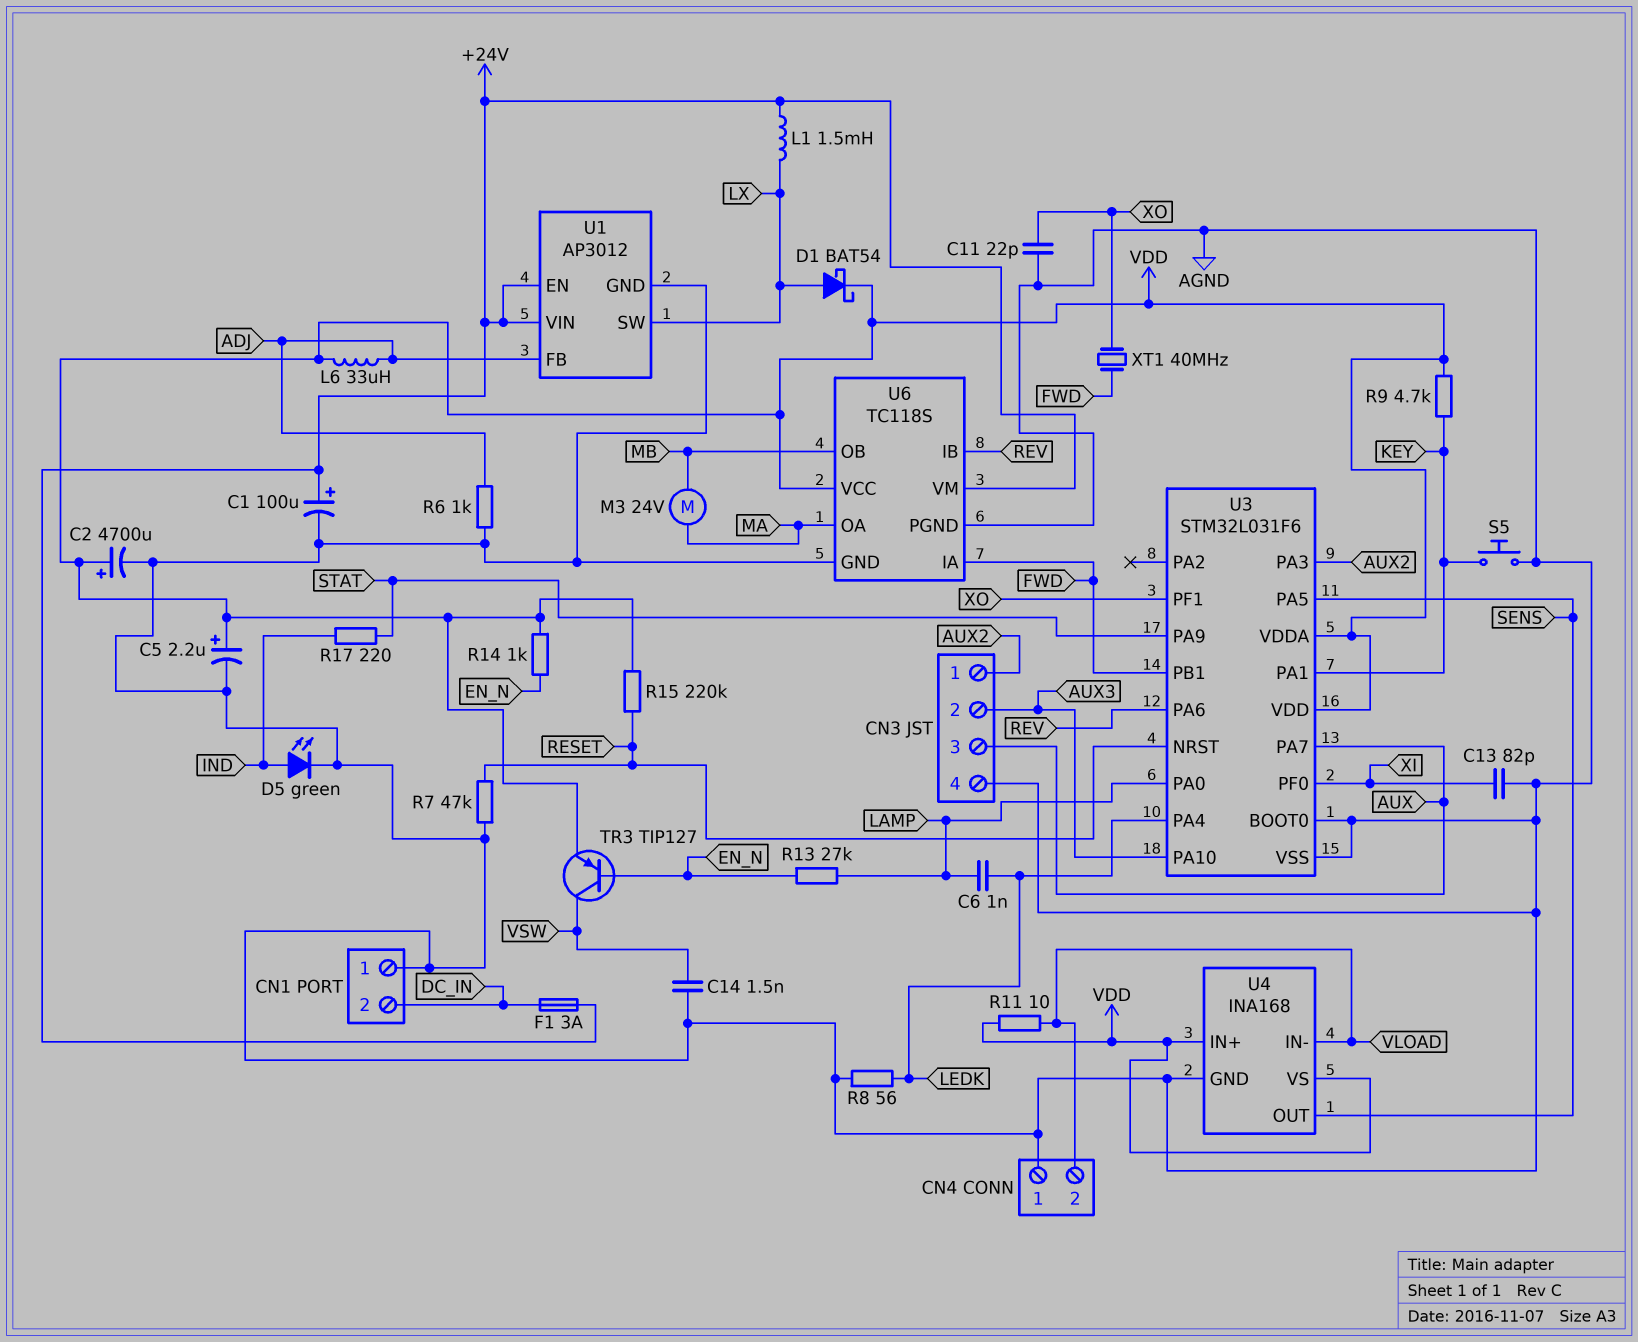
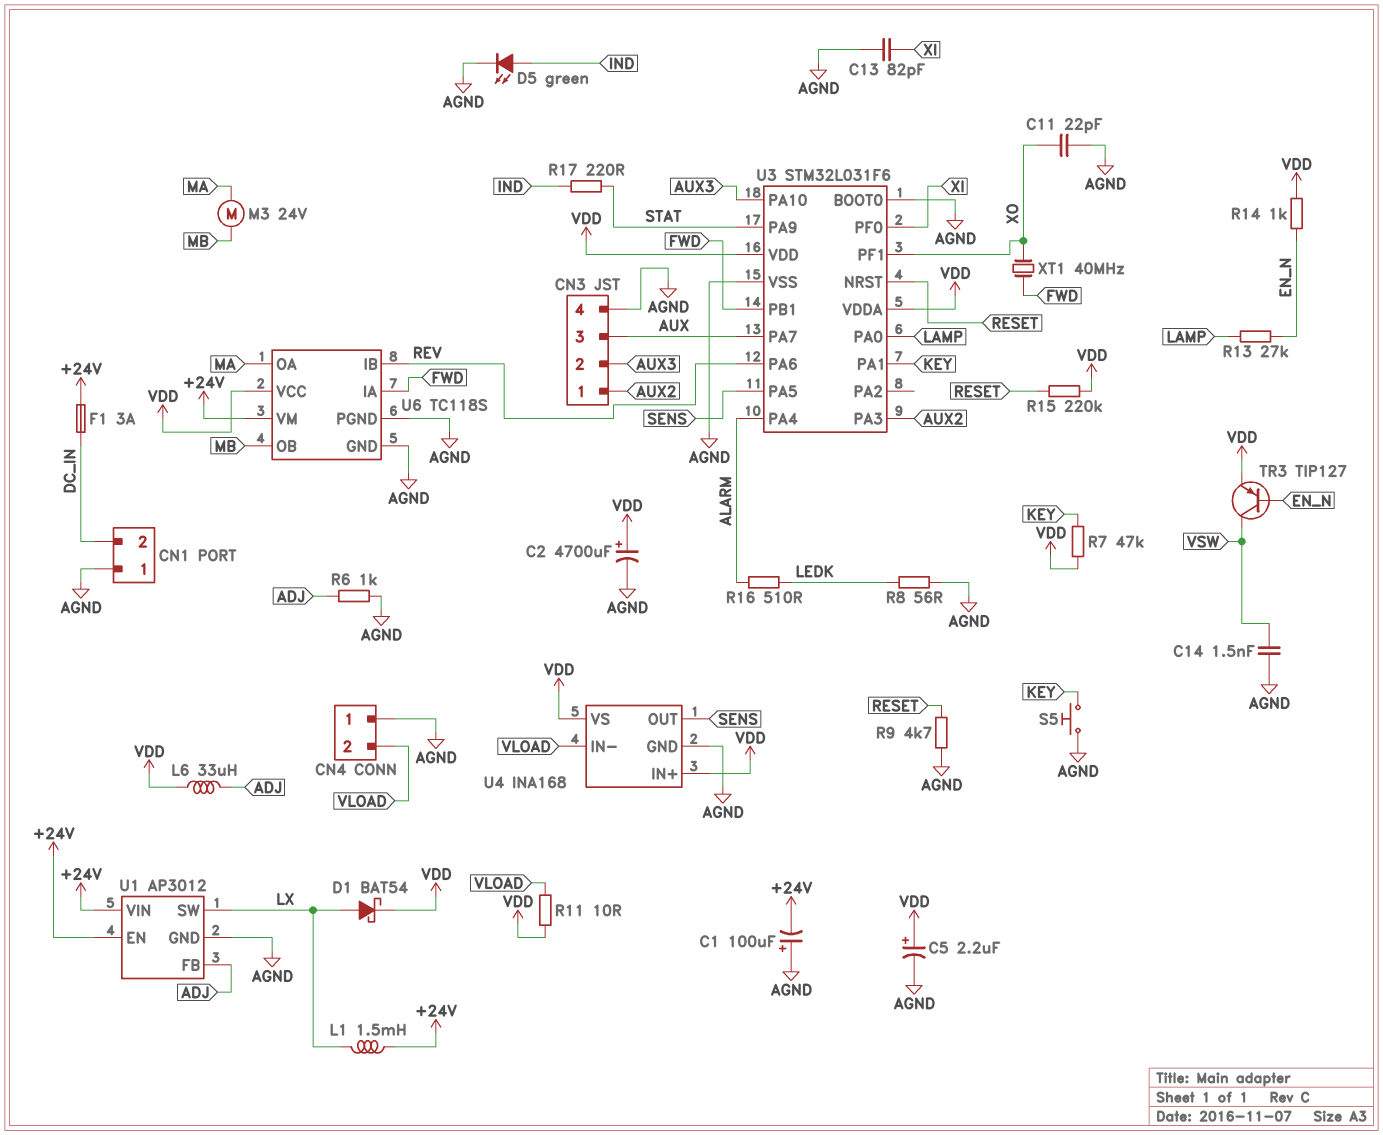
C1: 100uF (plus +24V, minus AGND) -> 100uF (plus AGND, minus +24V)
C6: 1nF (LAMP, LEDK) -> none
R7: 47k (AGND, RESET) -> 47k (KEY, VDD)
R9: 4.7k (KEY, VDD) -> 4.7k (AGND, RESET)
R16: none -> 510 (ALARM, LEDK)
U3 pin PA4: LEDK -> ALARM

